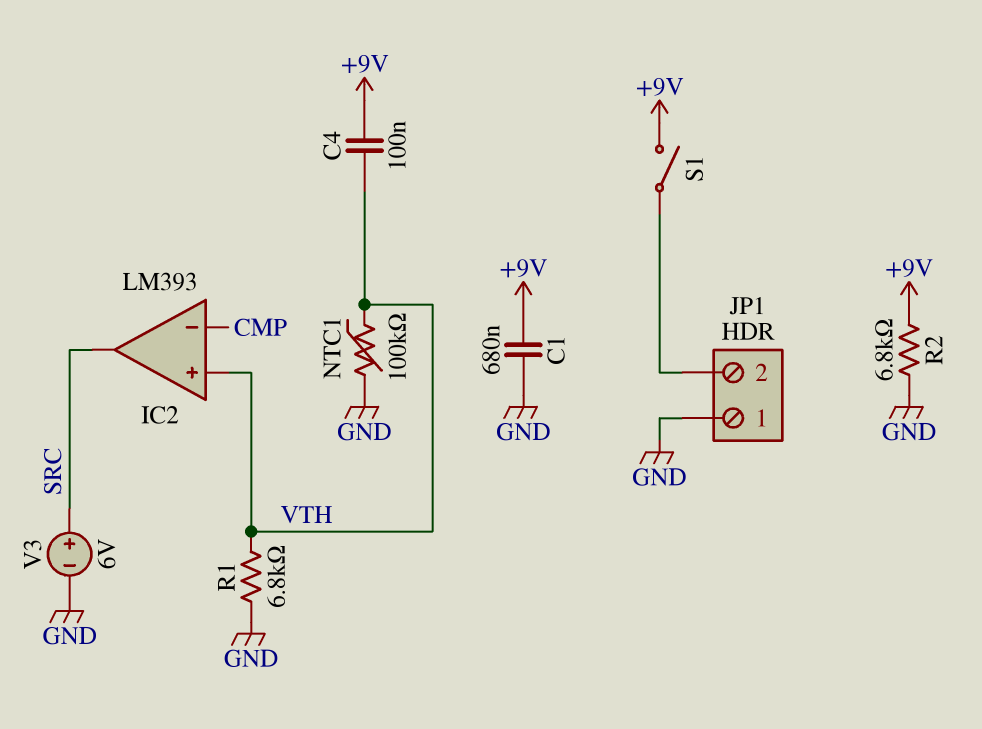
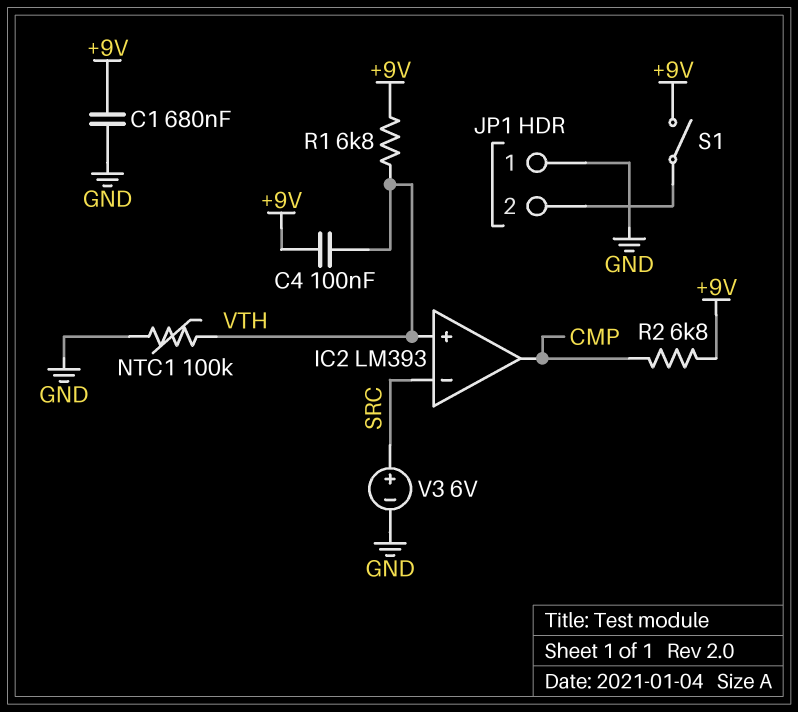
IC2 pin in-: CMP -> SRC
IC2 pin out: SRC -> CMP
R1: 6.8k (GND, VTH) -> 6.8k (+9V, VTH)
R2: 6.8k (+9V, GND) -> 6.8k (+9V, CMP)

